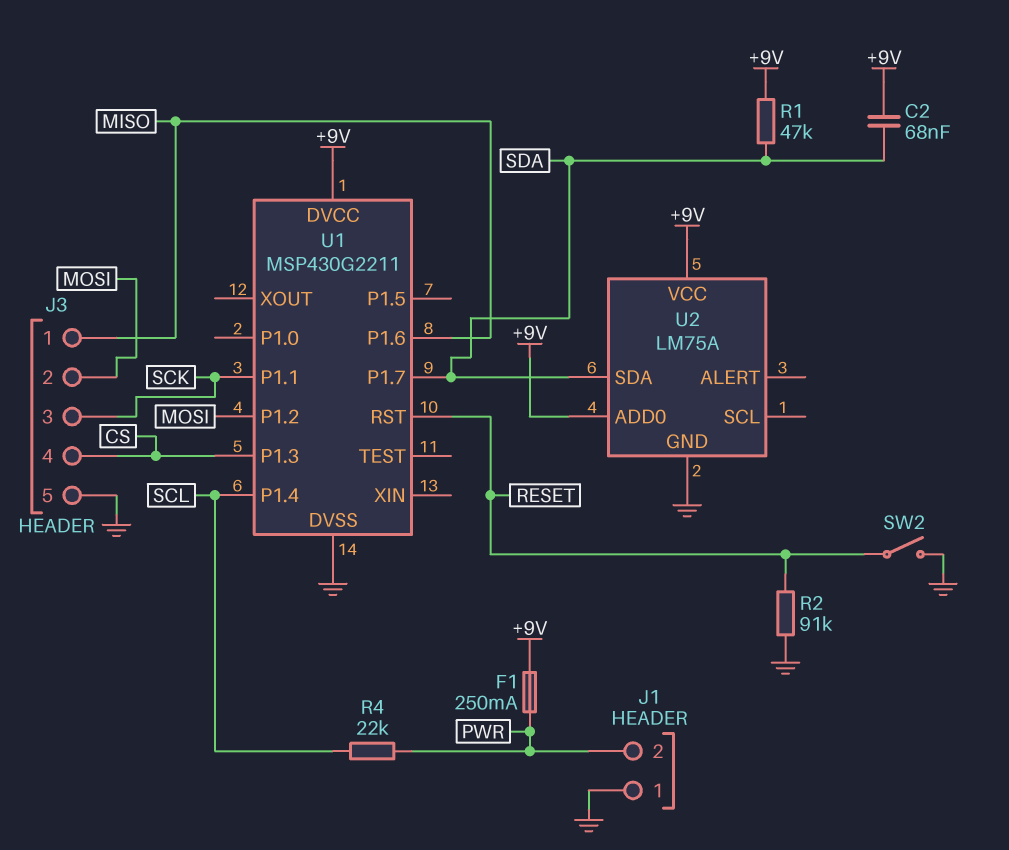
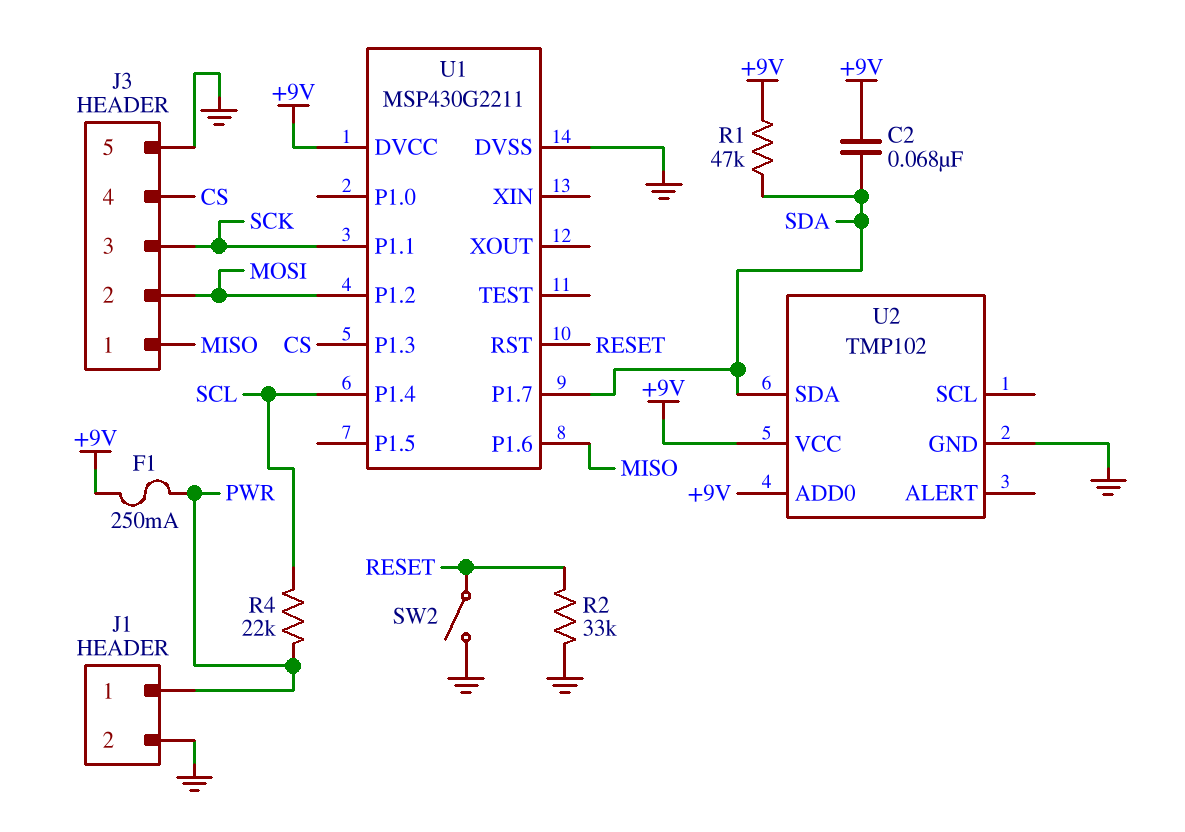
J1 pin 1: GND -> PWR
J1 pin 2: PWR -> GND
R2: 91k (GND, RESET) -> 33k (GND, RESET)
U2: LM75A -> TMP102

